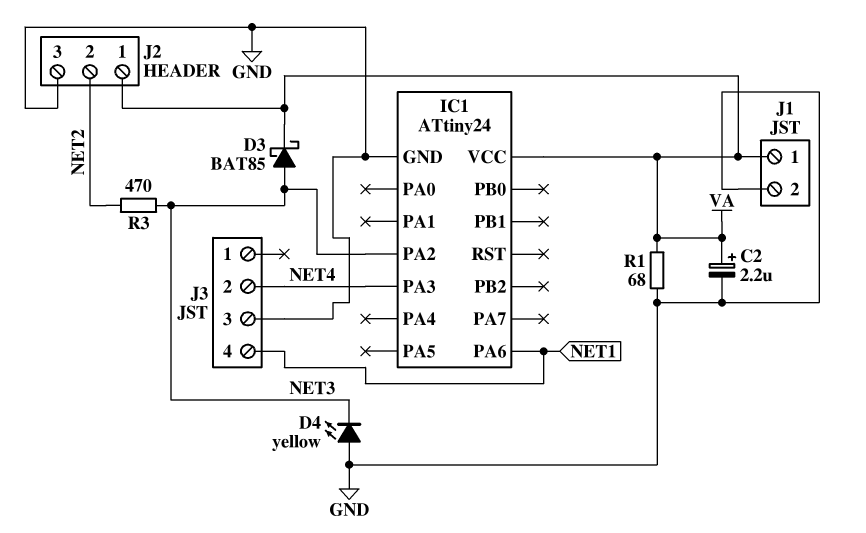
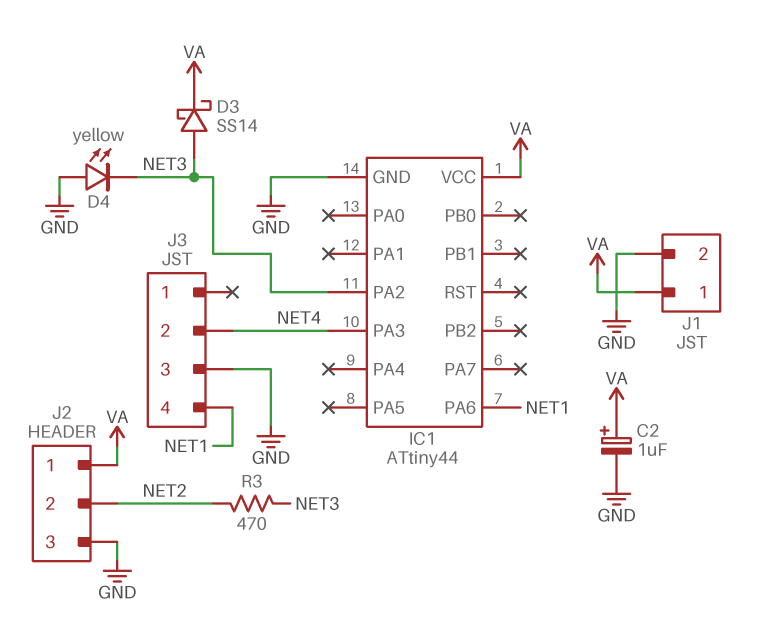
C2: 2.2uF (plus VA, minus GND) -> 1uF (plus VA, minus GND)
D3: schottky BAT85 (A NET3, K VA) -> schottky SS14 (A NET3, K VA)
IC1: ATtiny24 -> ATtiny44
R1: 68 (GND, VA) -> none

